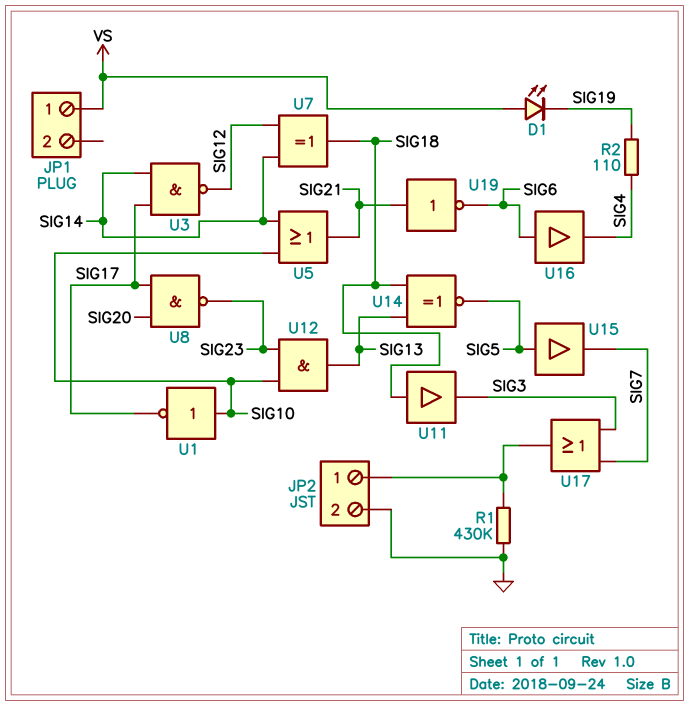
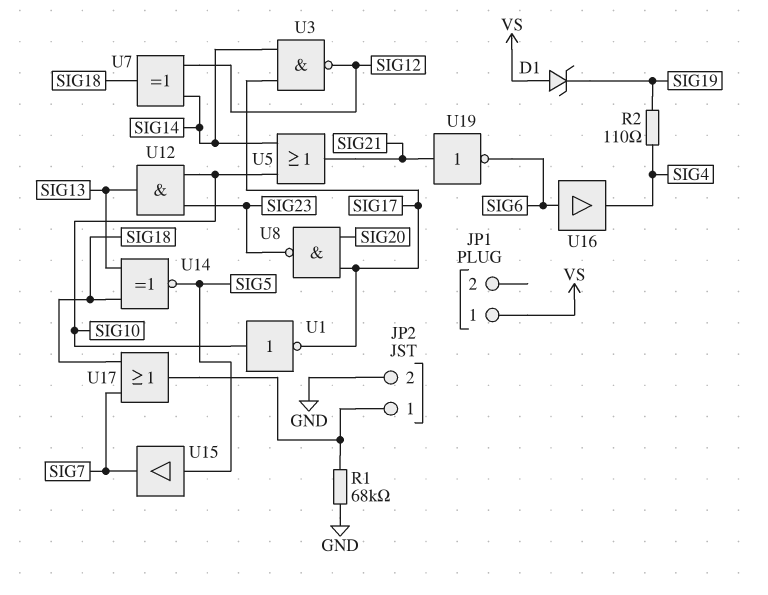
D1: LED (A VS, K SIG19) -> zener (A VS, K SIG19)
R1: 430k (GND, JP2/1) -> 68k (GND, JP2/1)
U11: buffer (in SIG18, out SIG3) -> none
U17: OR (in SIG3, in SIG7, out JP2/1) -> OR (in SIG7, in SIG18, out JP2/1)

